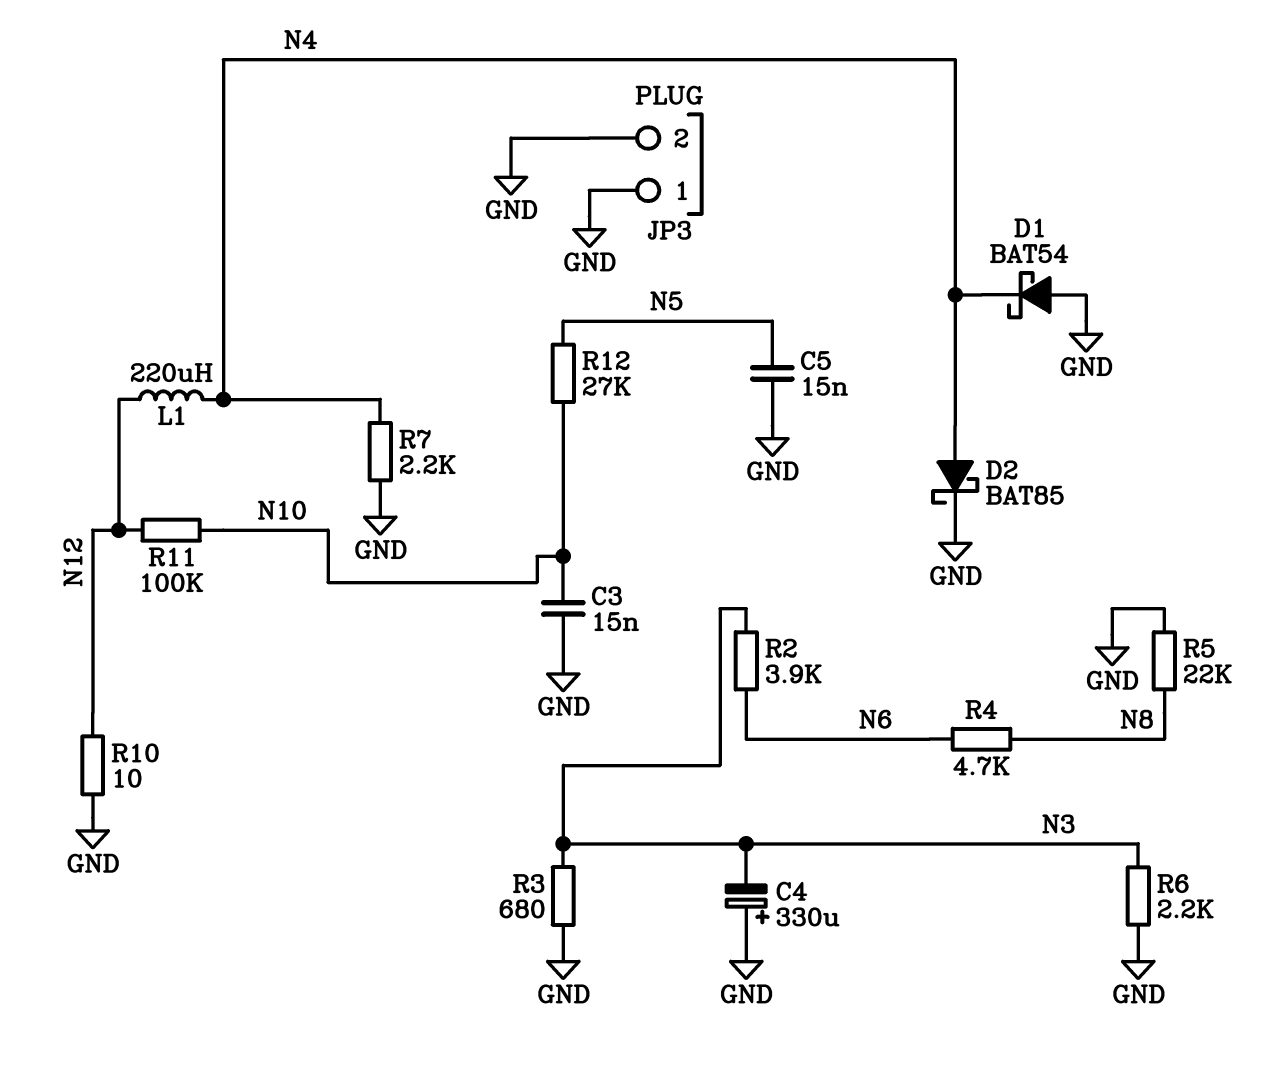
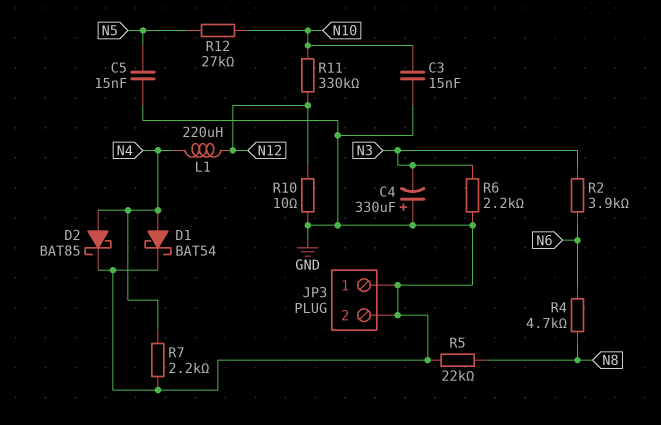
D1: schottky BAT54 (A GND, K N4) -> schottky BAT54 (A N4, K GND)
R3: 680 (GND, N3) -> none
R11: 100k (N10, N12) -> 330k (N10, N12)

